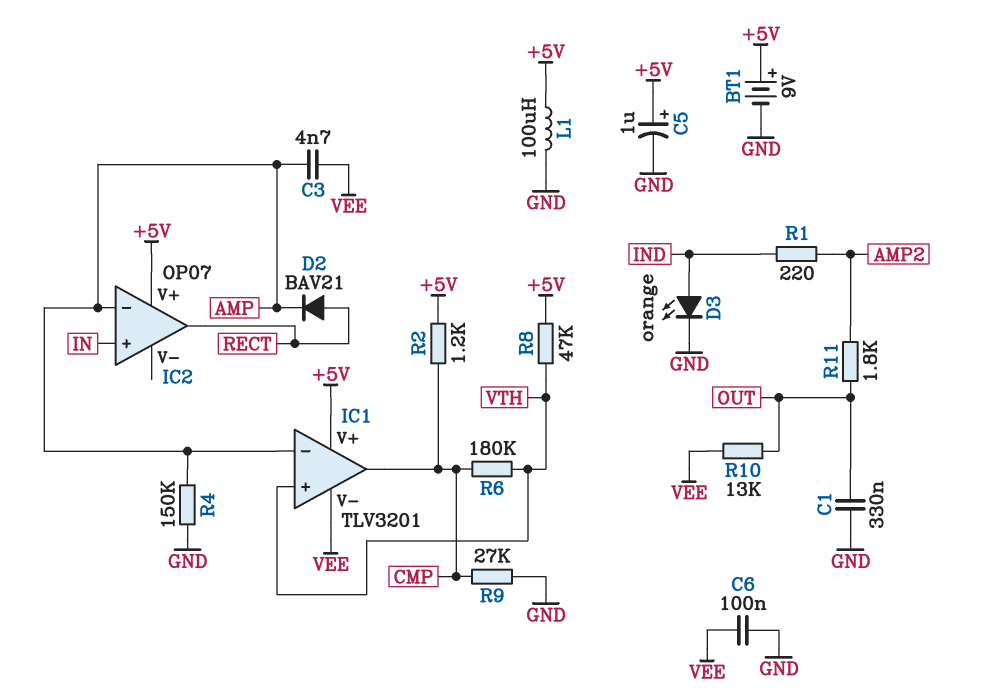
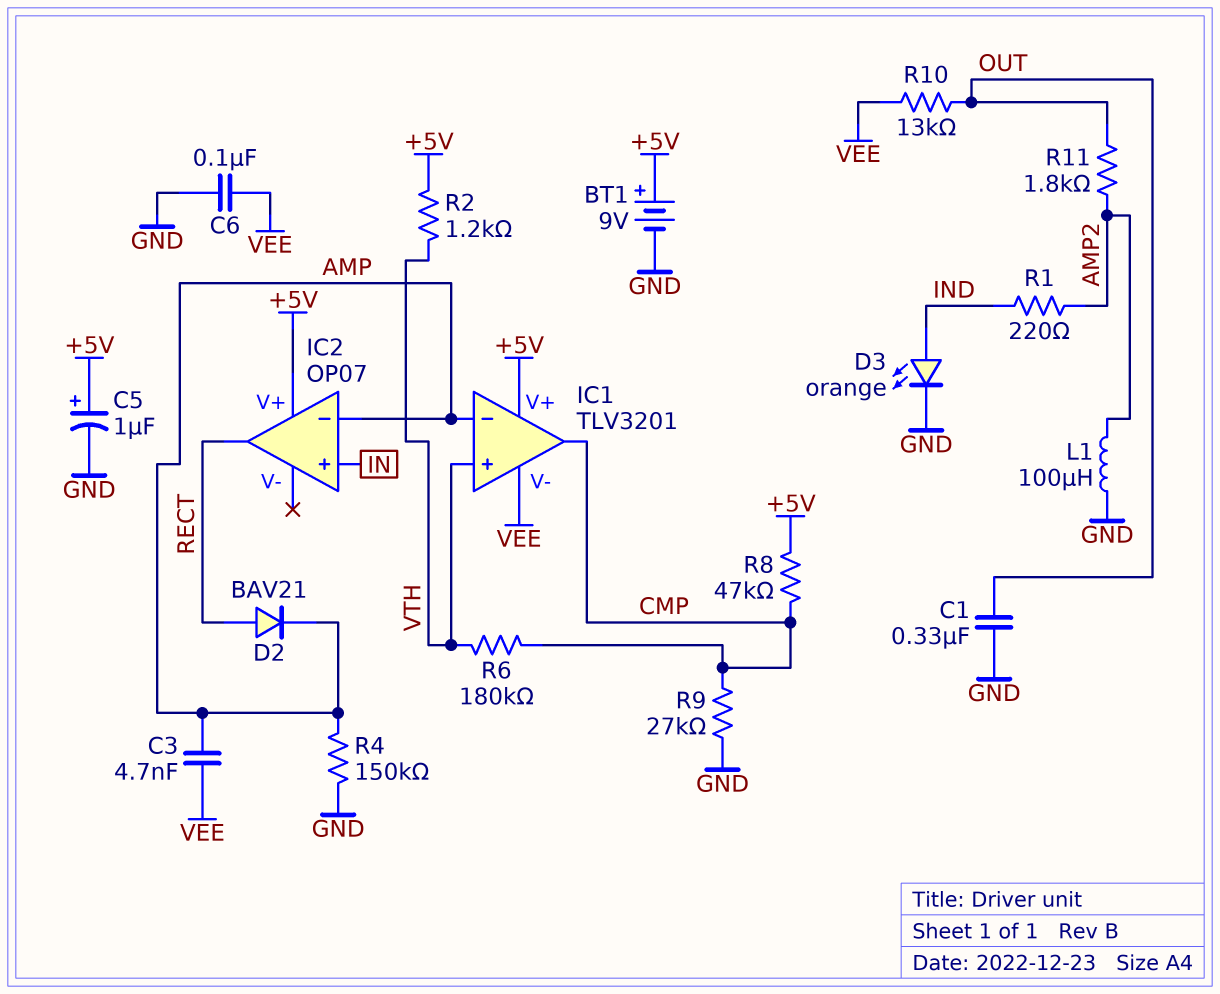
L1: 100uH (+5V, GND) -> 100uH (AMP2, GND)
R2: 1.2k (+5V, CMP) -> 1.2k (+5V, VTH)
R8: 47k (+5V, VTH) -> 47k (+5V, CMP)

